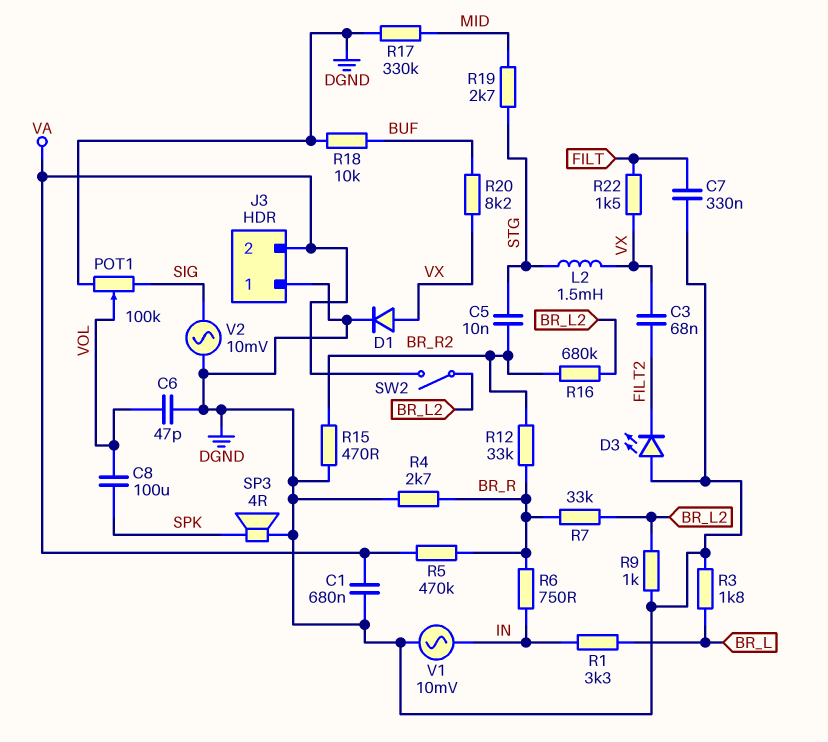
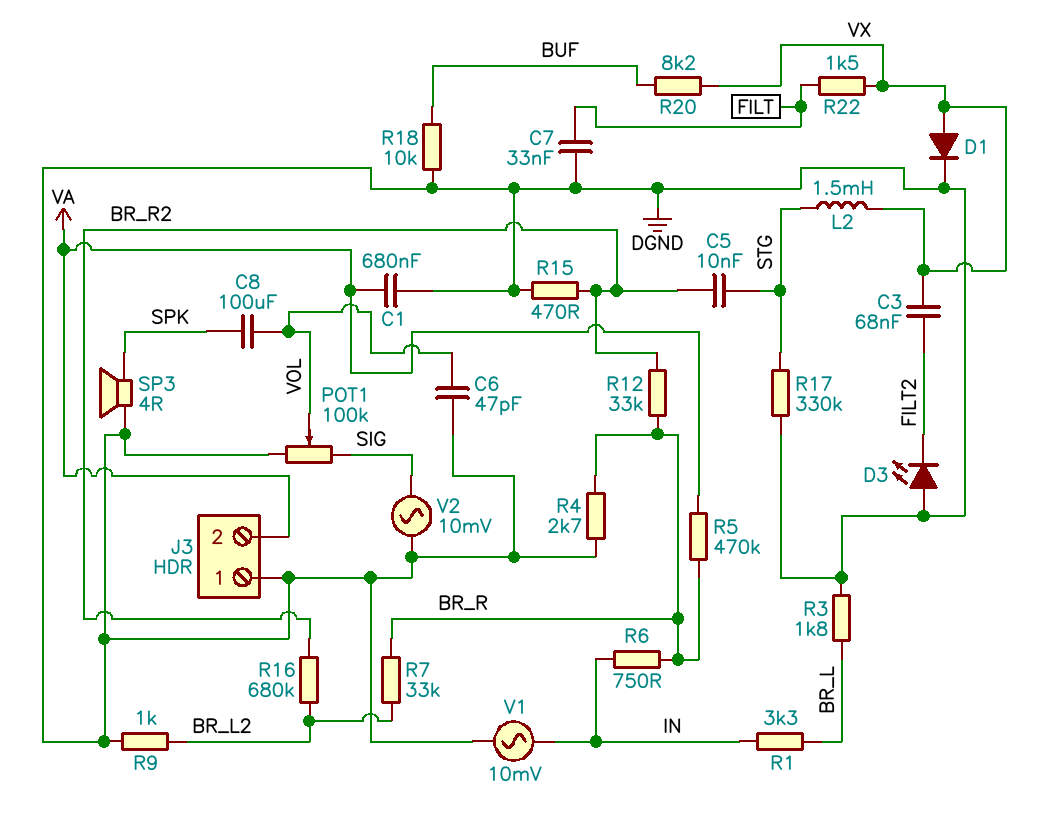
C7: 330nF (DGND, FILT) -> 33nF (DGND, FILT)
R17: 330k (DGND, MID) -> 330k (DGND, STG)
R19: 2.7k (MID, STG) -> none
SW2: switch (BR_L2, VA) -> none

